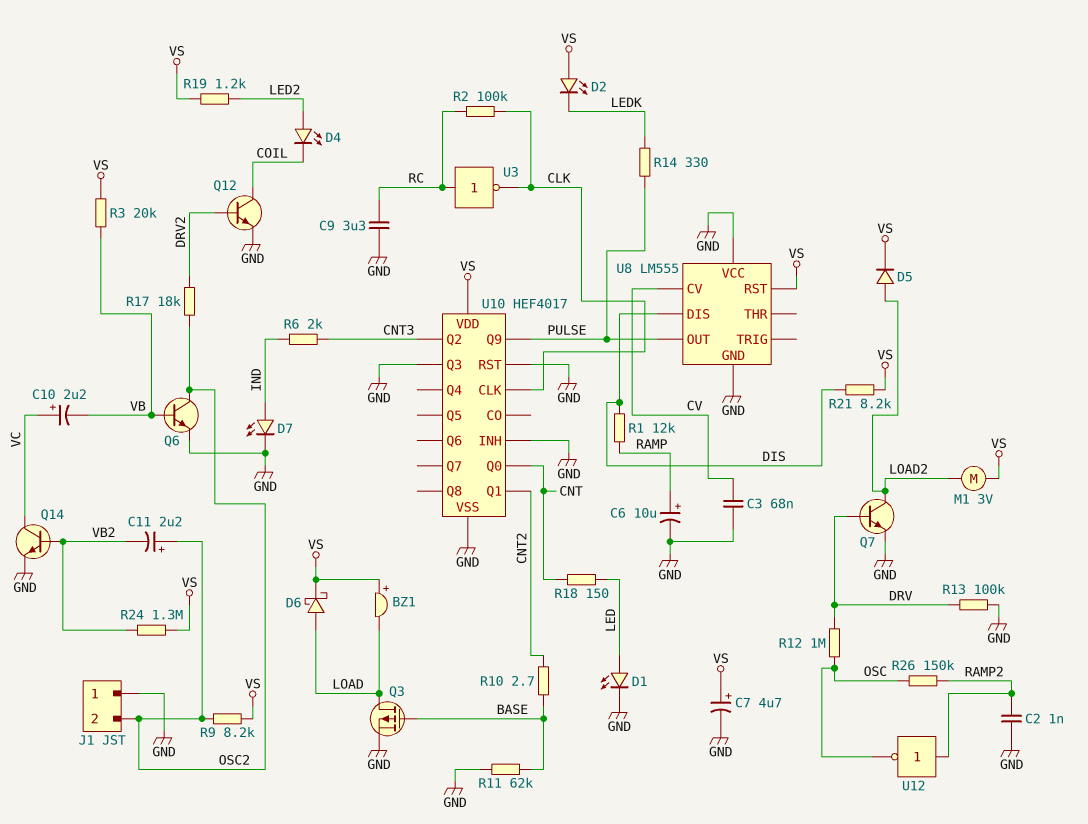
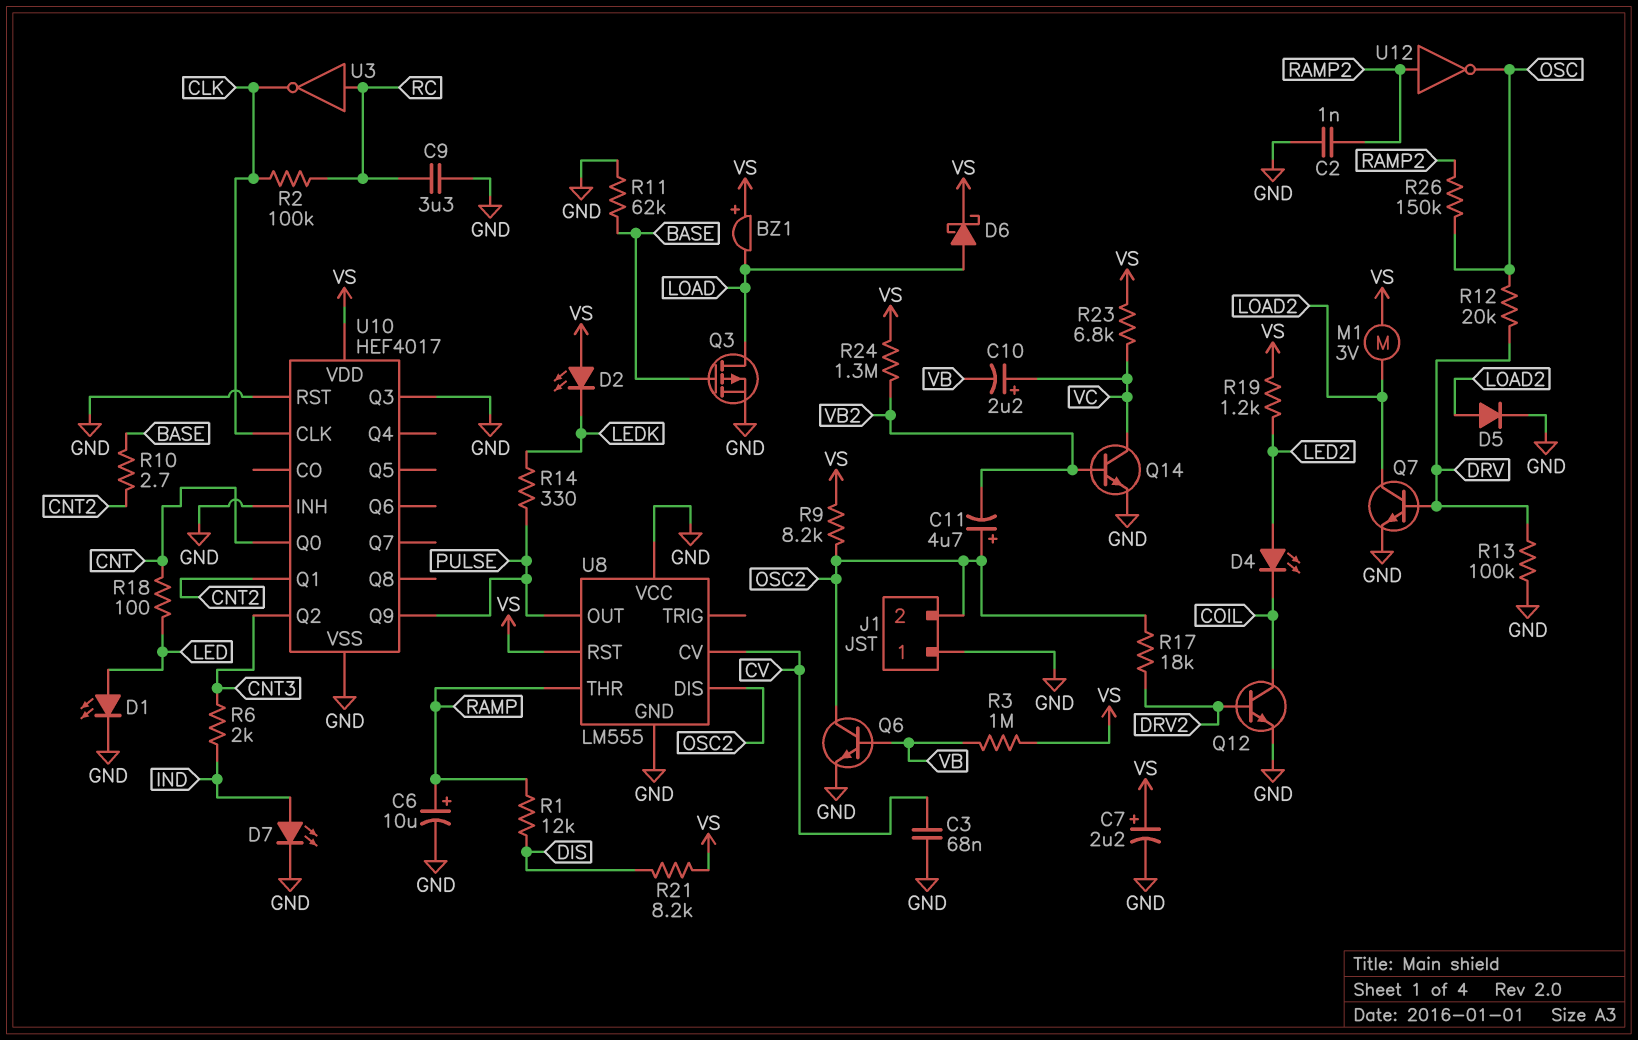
C7: 4.7uF (plus VS, minus GND) -> 2.2uF (plus VS, minus GND)
C11: 2.2uF (plus OSC2, minus VB2) -> 4.7uF (plus OSC2, minus VB2)
D5: diode (A LOAD2, K VS) -> diode (A LOAD2, K GND)
R3: 20k (VB, VS) -> 1M (VB, VS)
R12: 1M (DRV, OSC) -> 20k (DRV, OSC)
R18: 150 (CNT, LED) -> 100 (CNT, LED)
R23: none -> 6.8k (VC, VS)
U8 pin DIS: DIS -> OSC2
U8 pin THR: none -> RAMP

